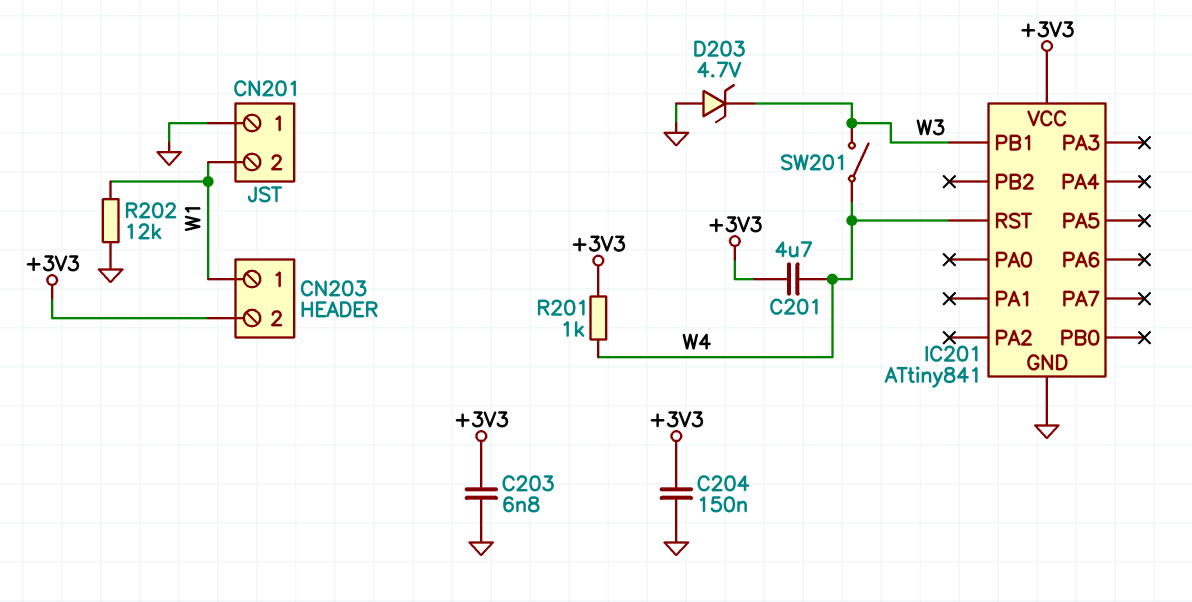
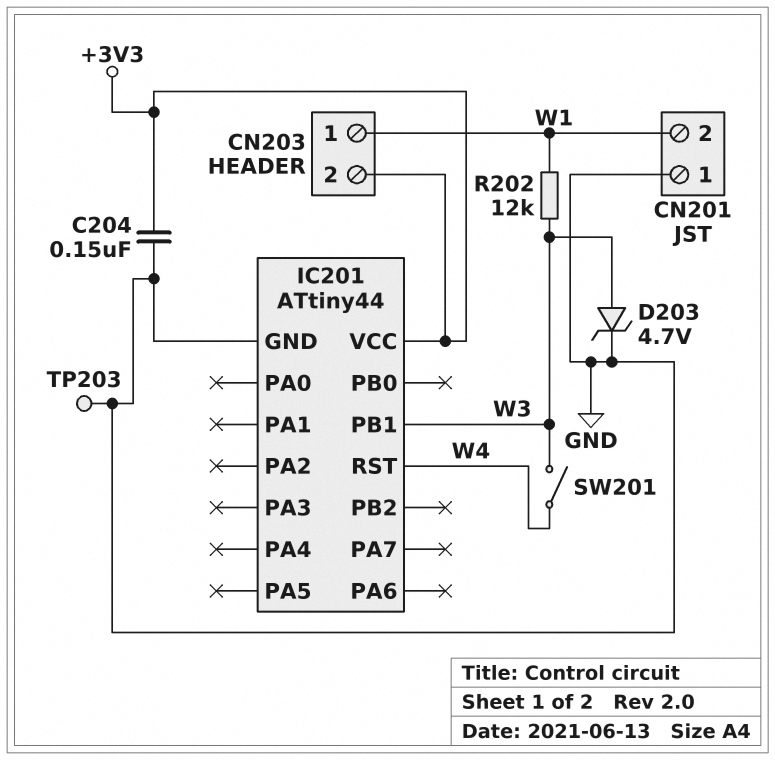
C201: 4.7uF (+3V3, W4) -> none
C203: 6.8nF (+3V3, GND) -> none
D203: zener 4.7V (A GND, K W3) -> zener 4.7V (A W3, K GND)
IC201: ATtiny841 -> ATtiny44
R201: 1k (+3V3, W4) -> none
R202: 12k (GND, W1) -> 12k (W1, W3)
TP203: none -> test point (GND)

